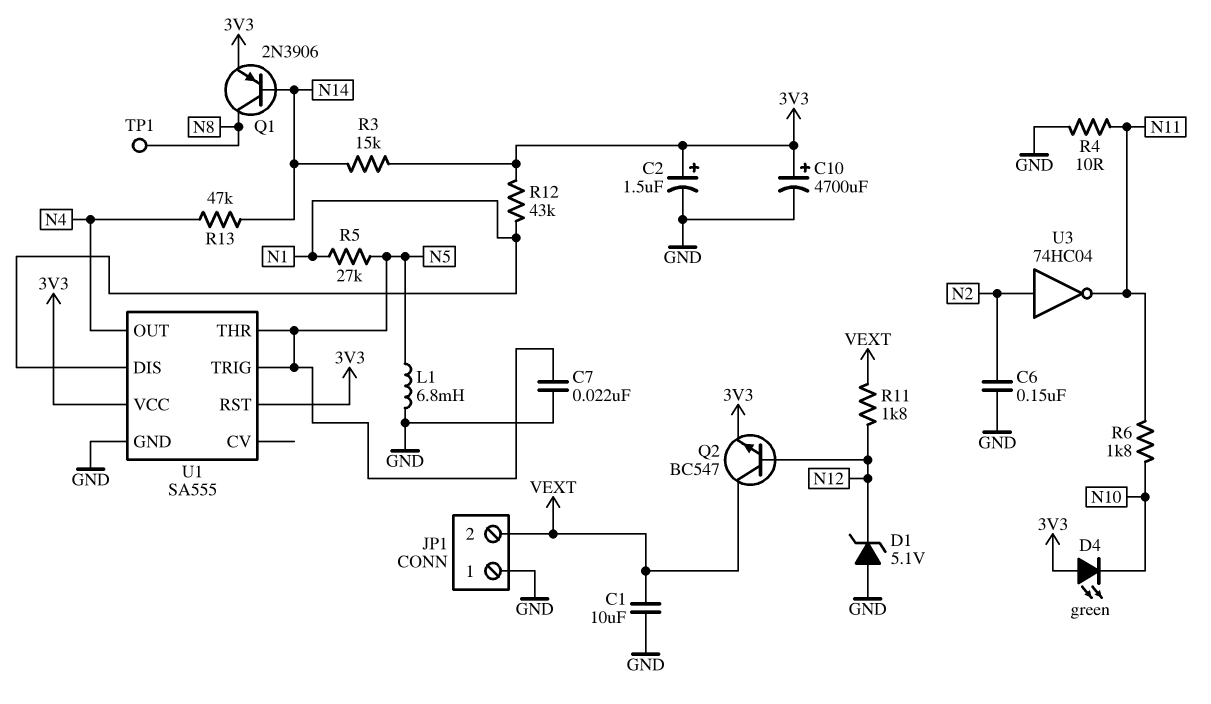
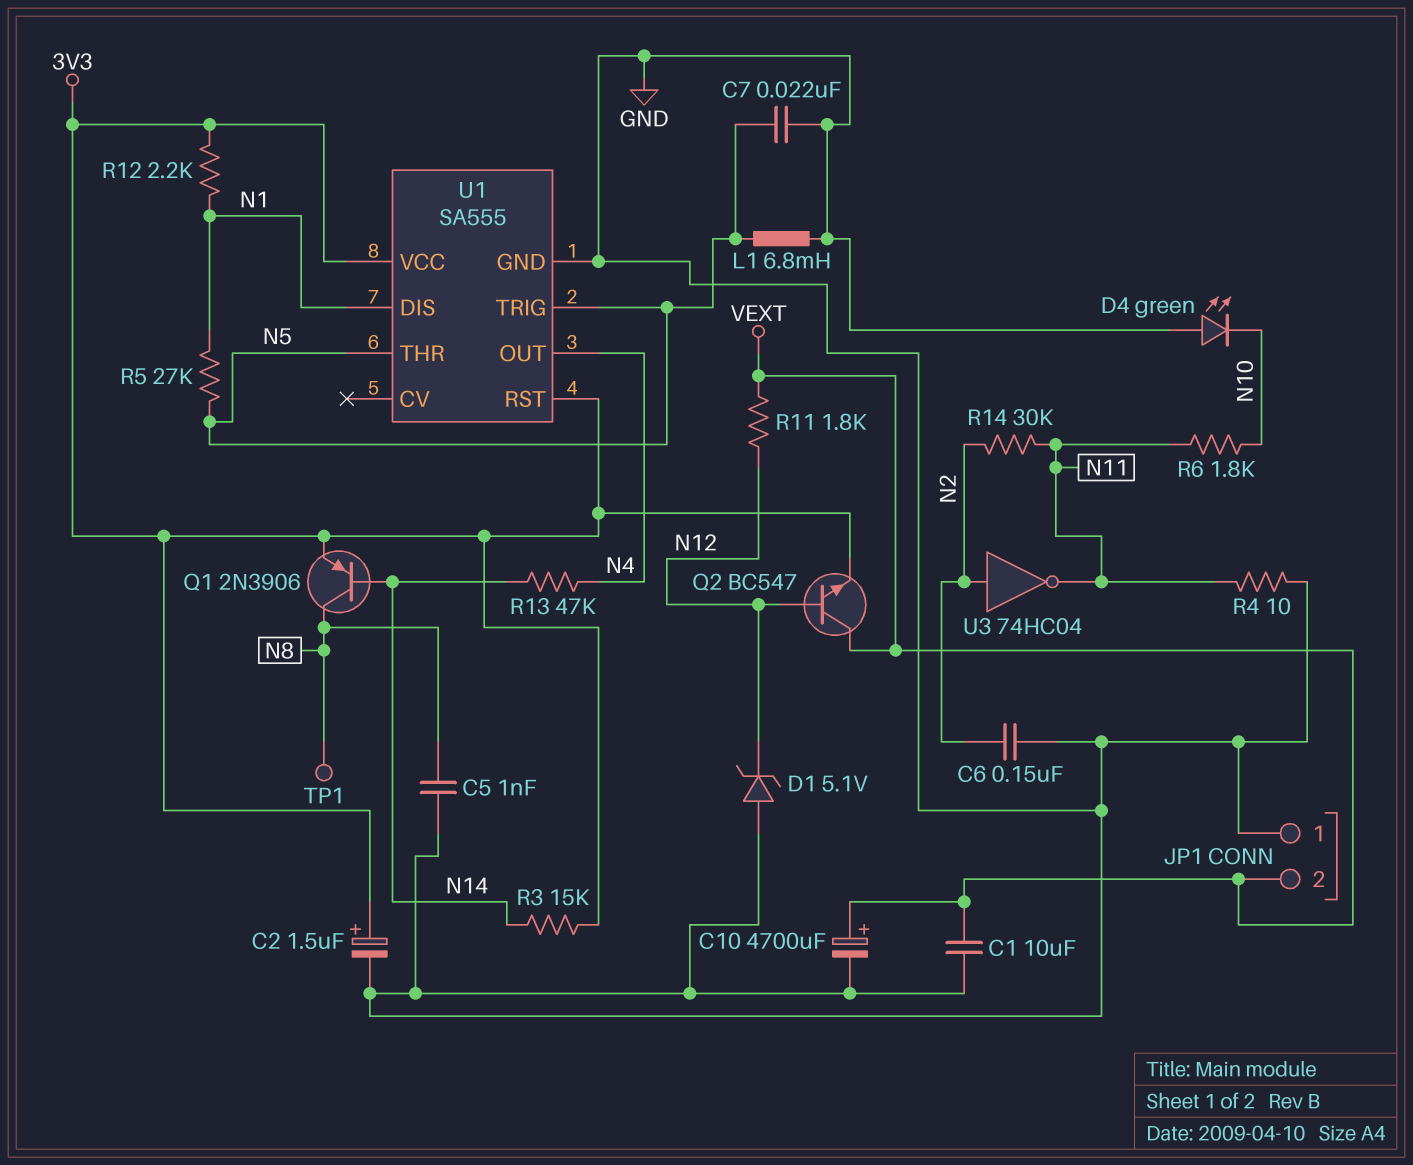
C5: none -> 1nF (GND, N8)
C10: 4700uF (plus 3V3, minus GND) -> 4700uF (plus VEXT, minus GND)
D4: LED green (A 3V3, K N10) -> LED green (A GND, K N10)
R12: 43k (3V3, N1) -> 2.2k (3V3, N1)
R14: none -> 30k (N2, N11)

